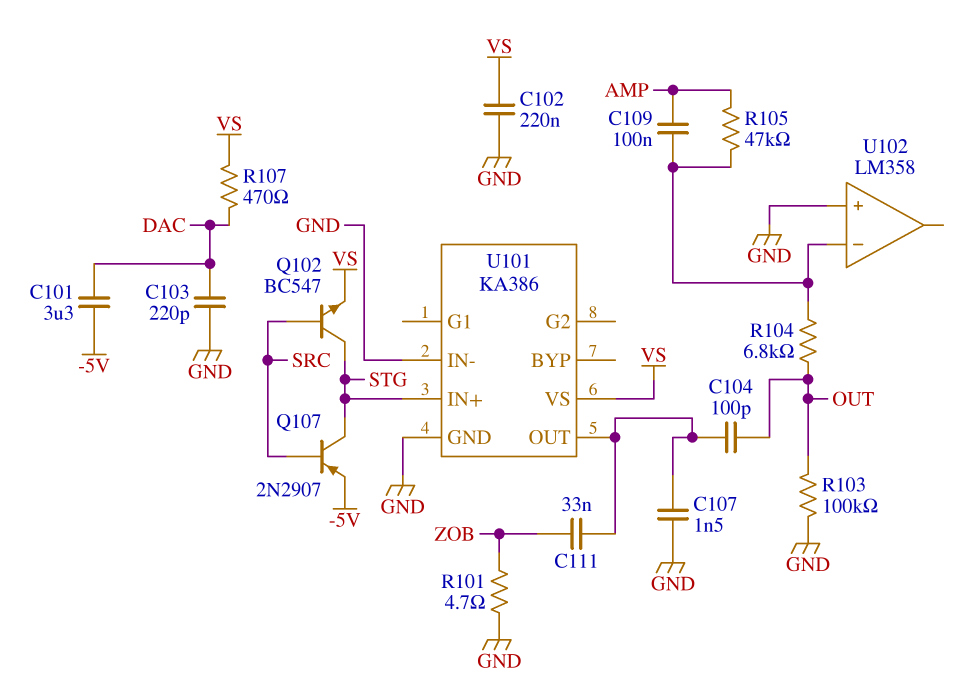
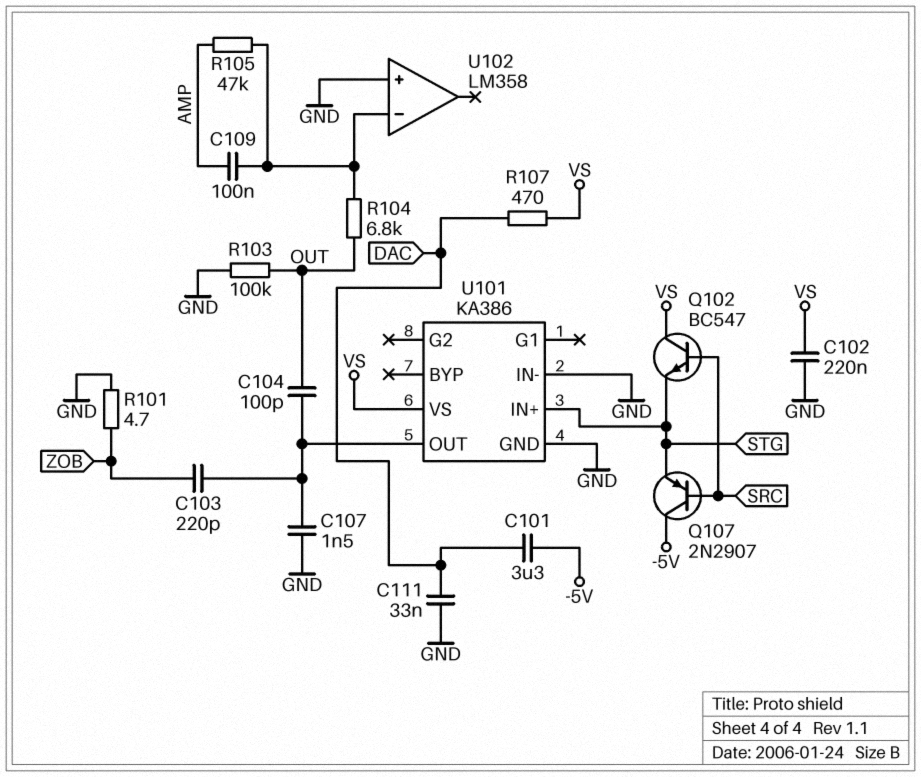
C103: 220pF (DAC, GND) -> 220pF (U101/OUT, ZOB)
C111: 33nF (U101/OUT, ZOB) -> 33nF (DAC, GND)
Q102: NPN BC547 (B SRC, C STG, E VS) -> NPN BC547 (B SRC, C VS, E STG)
Q107: PNP 2N2907 (B SRC, C STG, E -5V) -> PNP 2N2907 (B SRC, C -5V, E STG)

